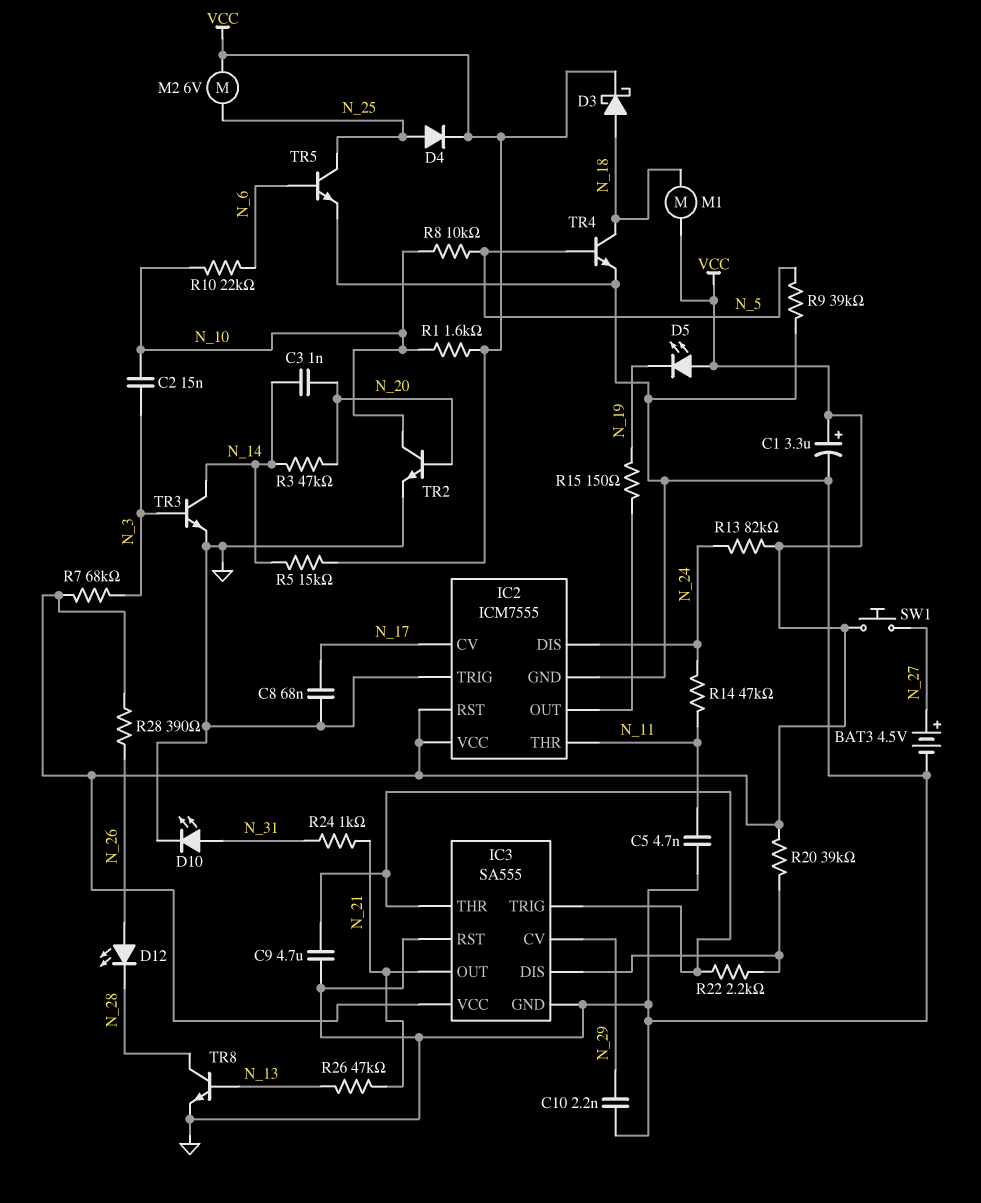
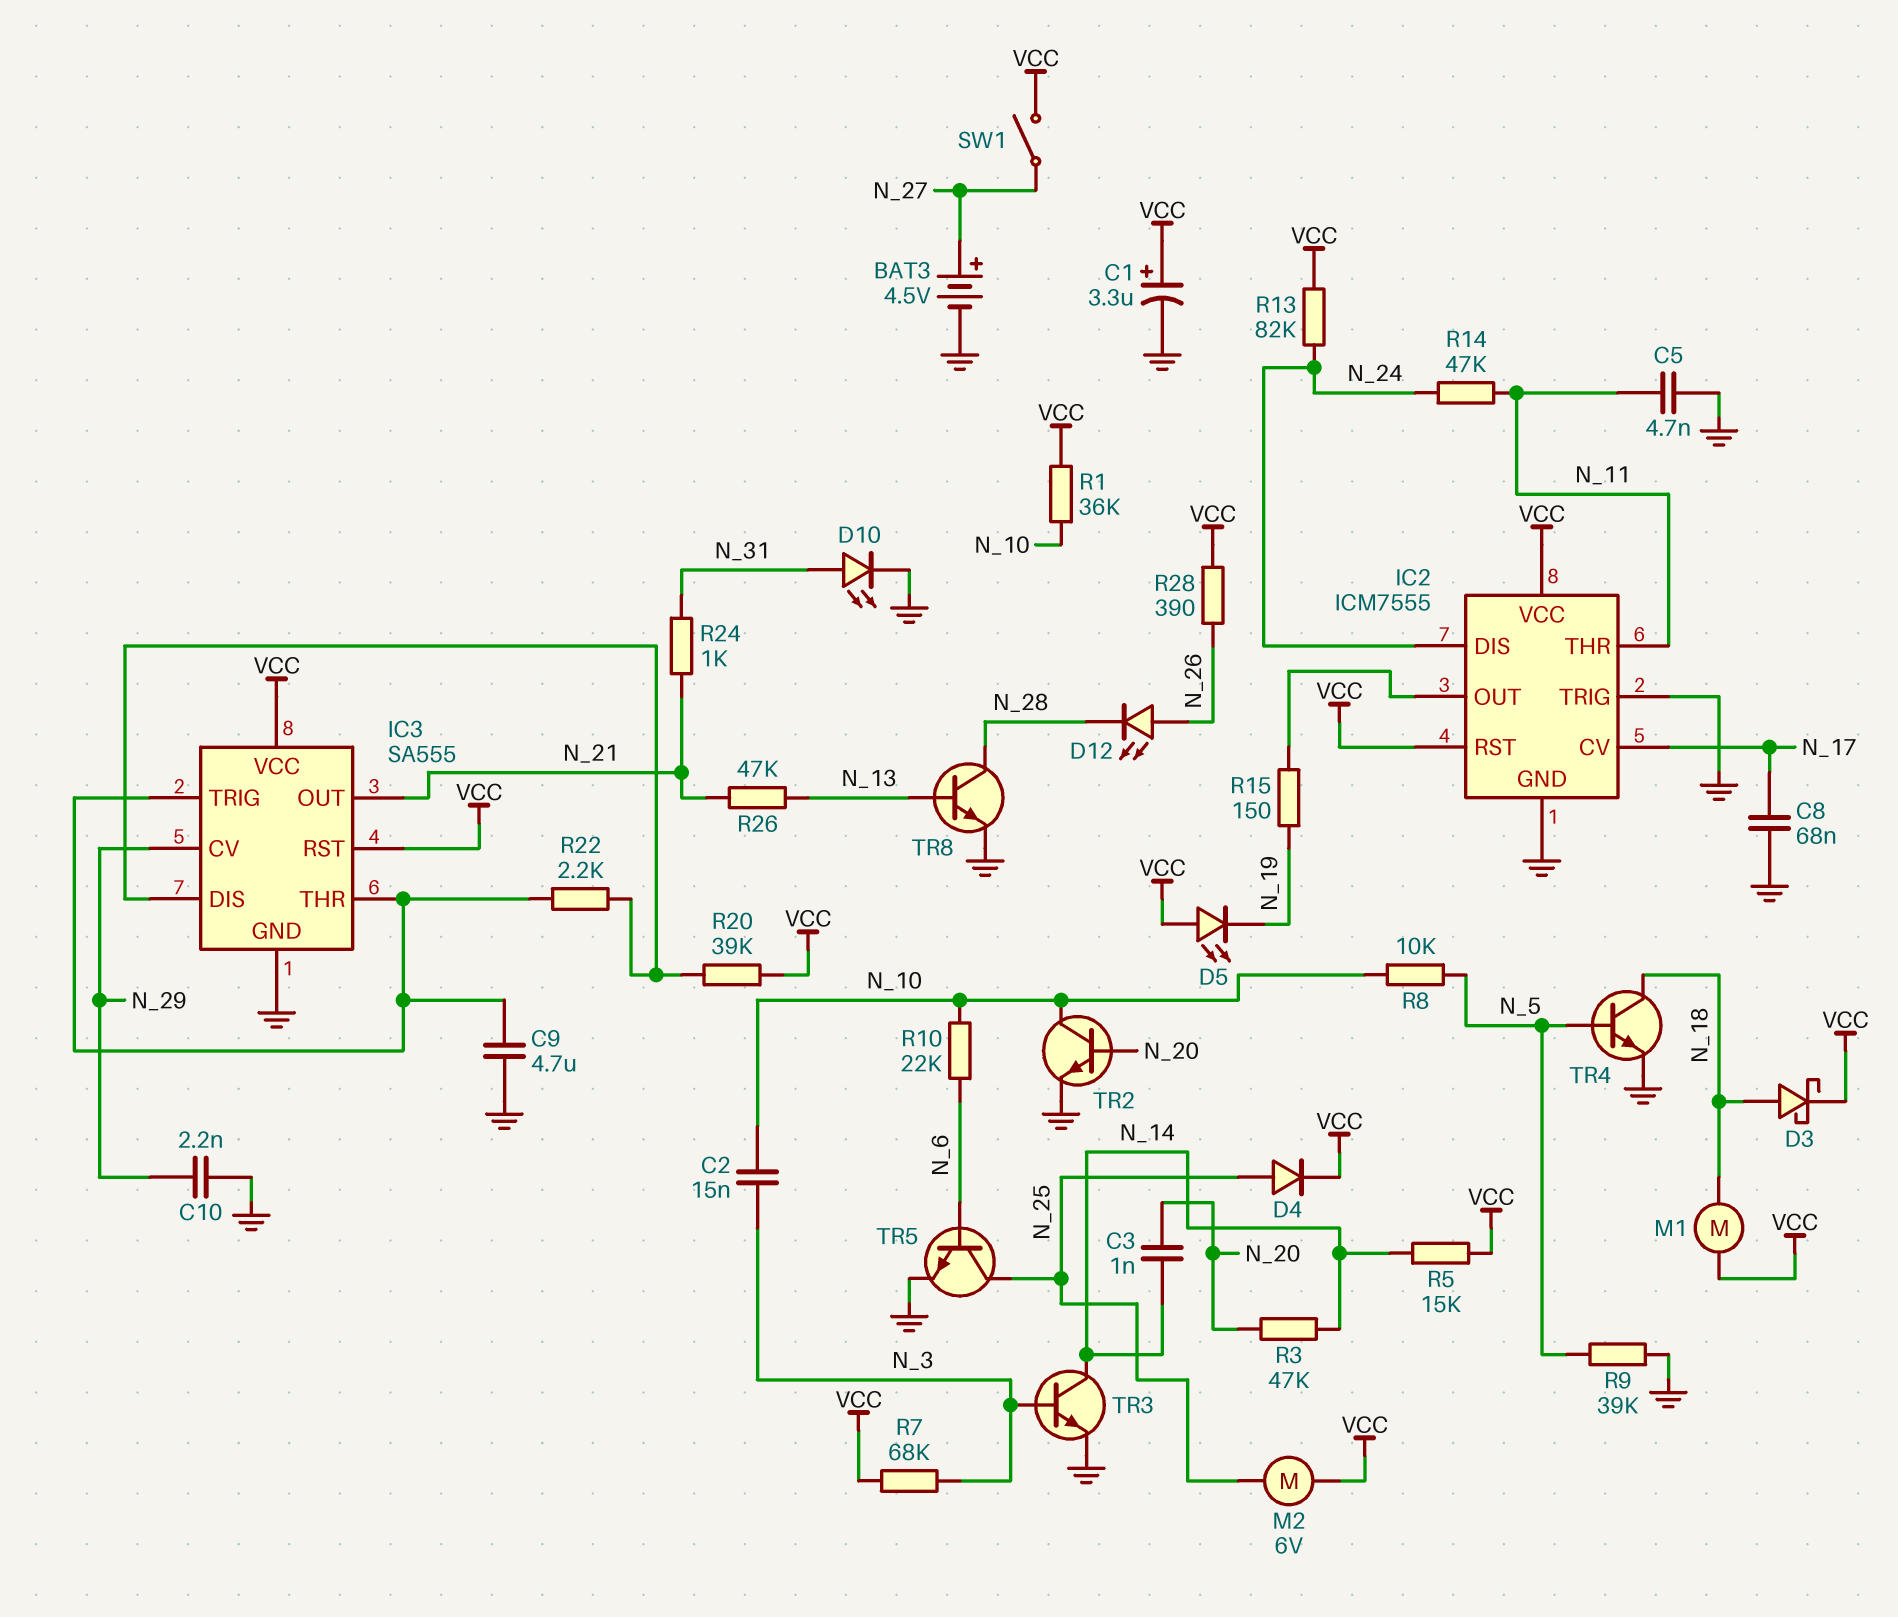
IC3 pin RST: GND -> VCC
R1: 1.6k (N_10, VCC) -> 36k (N_10, VCC)
SW1: button (N_27, VCC) -> switch (N_27, VCC)

